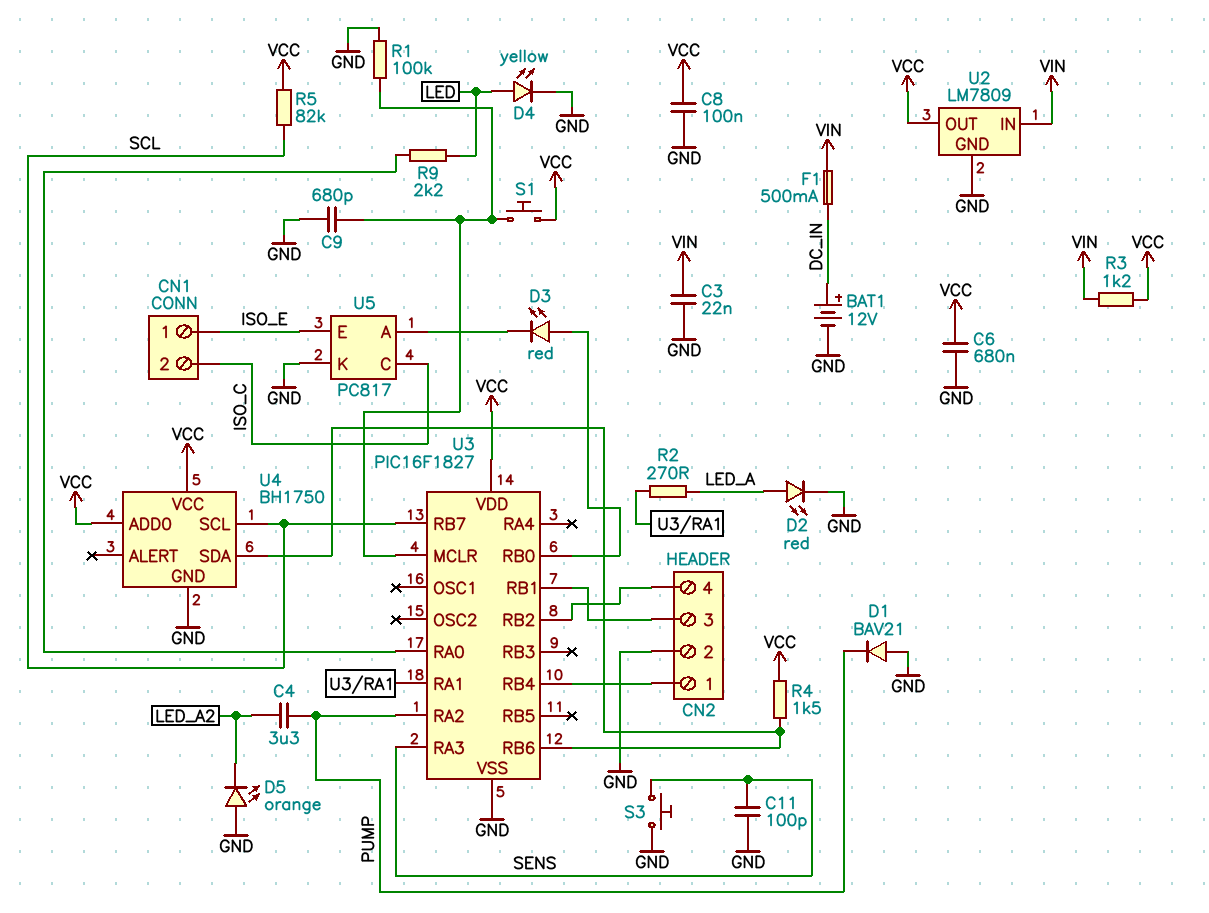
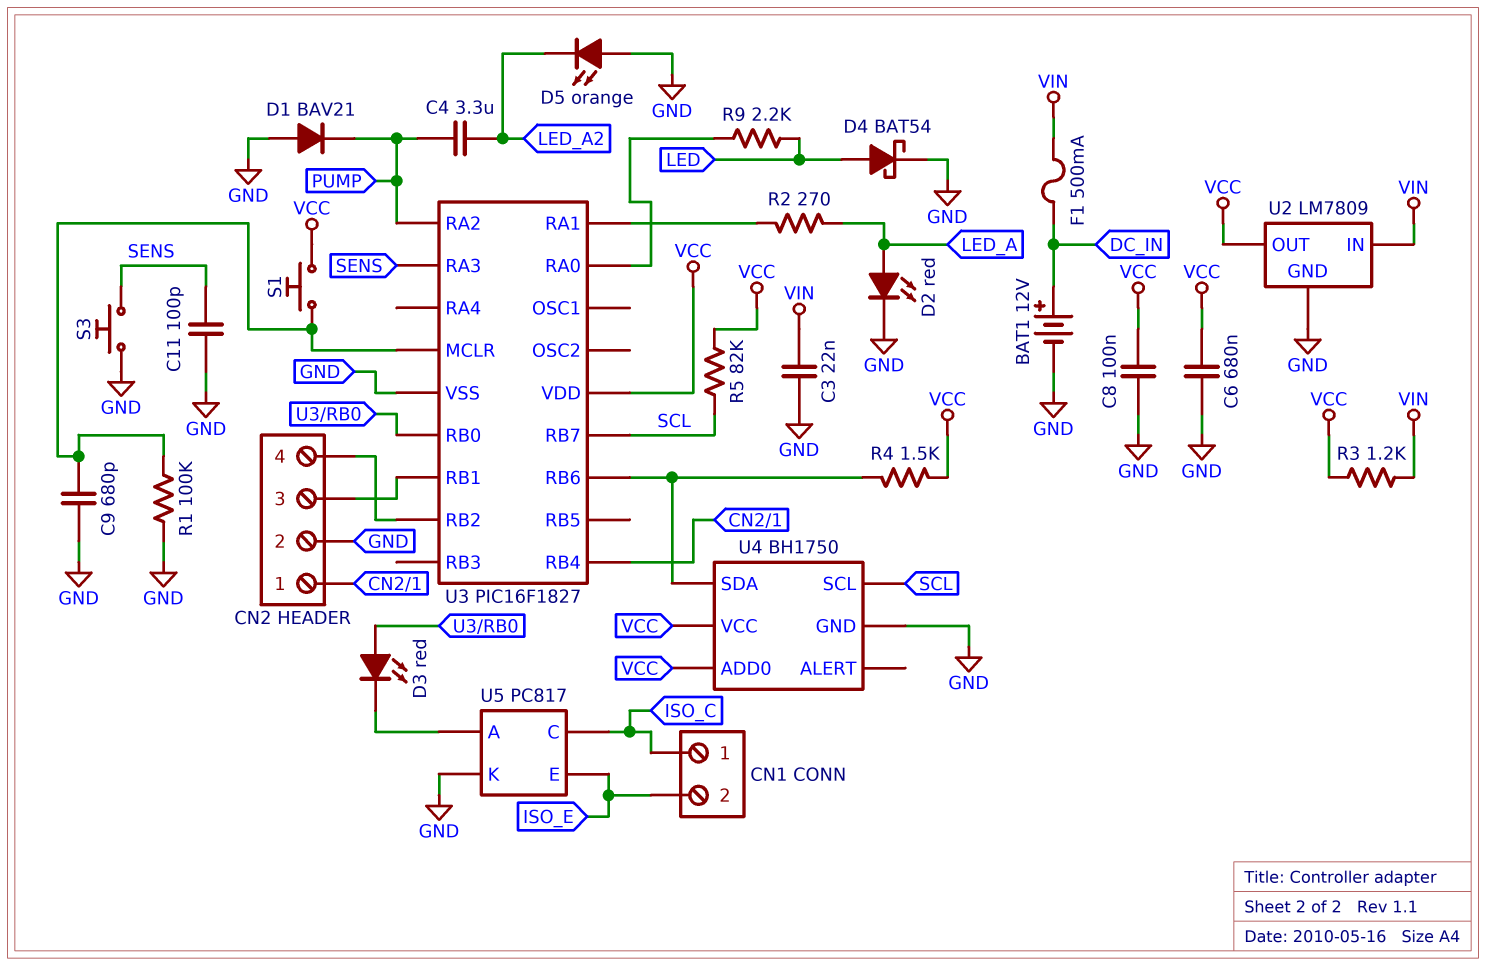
CN1 pin 1: ISO_E -> ISO_C
CN1 pin 2: ISO_C -> ISO_E
D4: LED yellow (A LED, K GND) -> schottky BAT54 (A LED, K GND)

